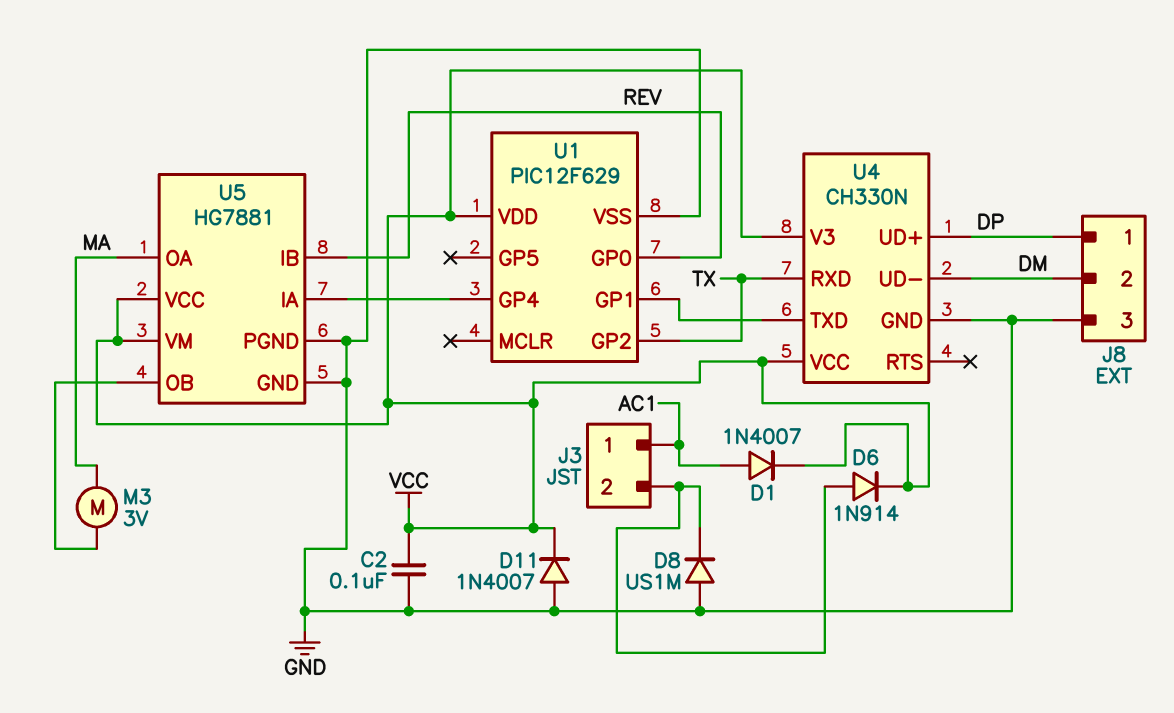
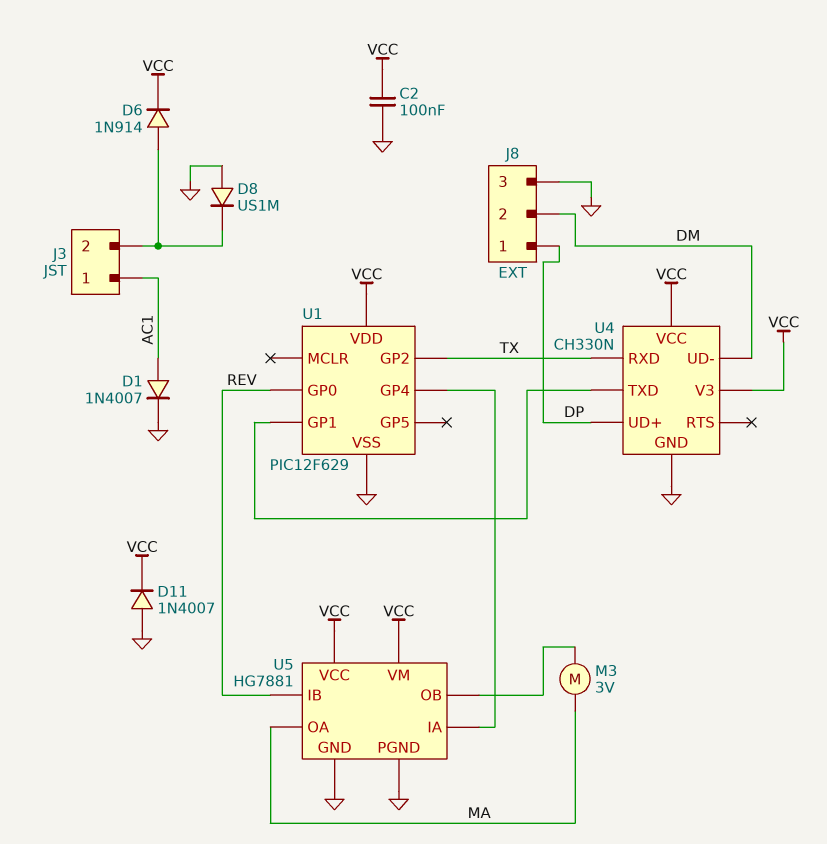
D1: diode 1N4007 (A AC1, K VCC) -> diode 1N4007 (A AC1, K GND)

